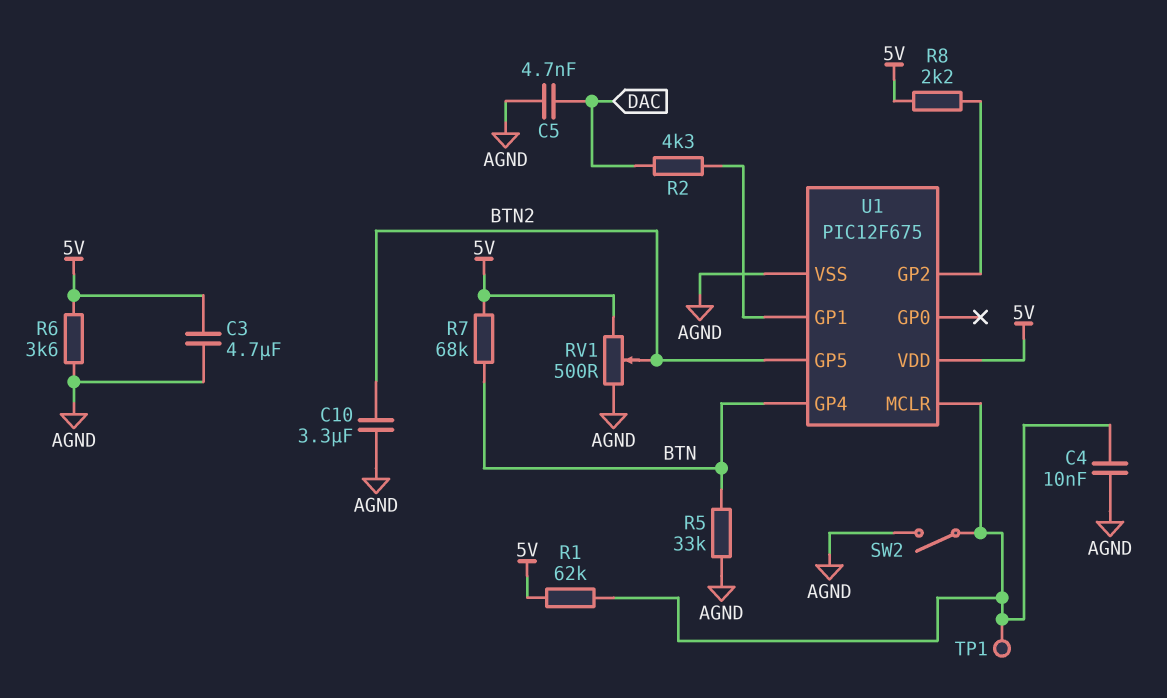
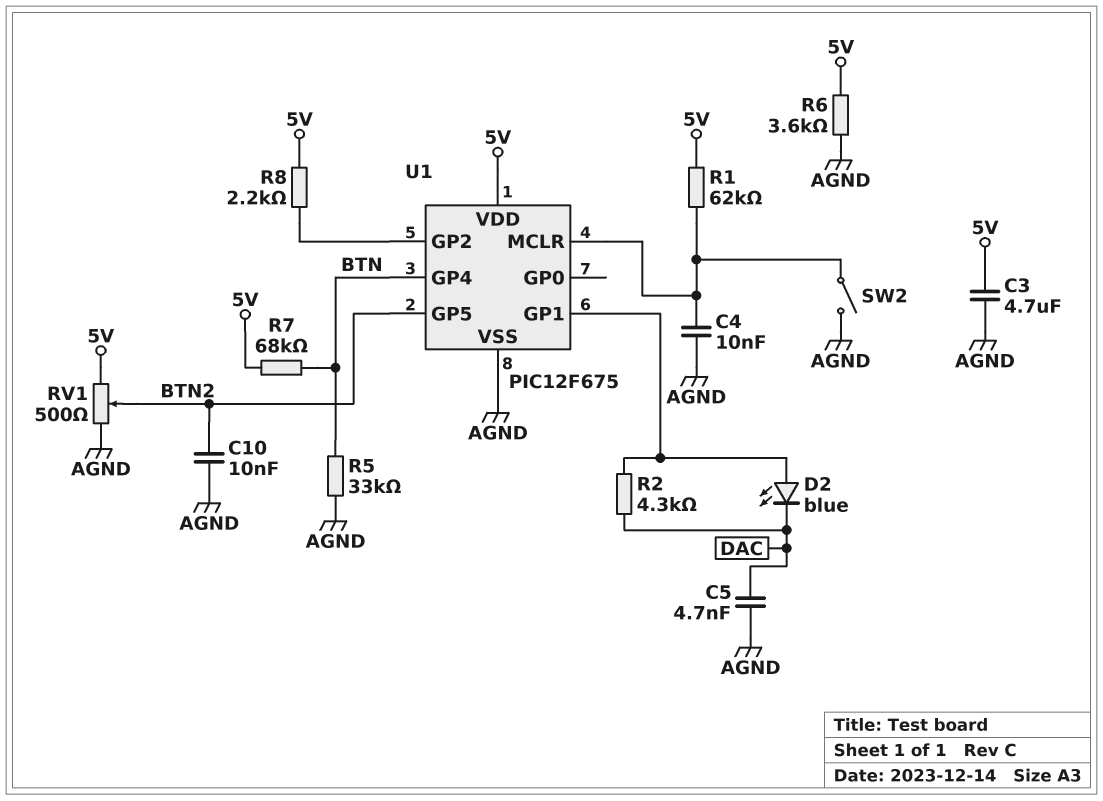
C10: 3.3uF (AGND, BTN2) -> 10nF (AGND, BTN2)
D2: none -> LED blue (A U1/GP1, K DAC)
TP1: test point (U1/MCLR) -> none

